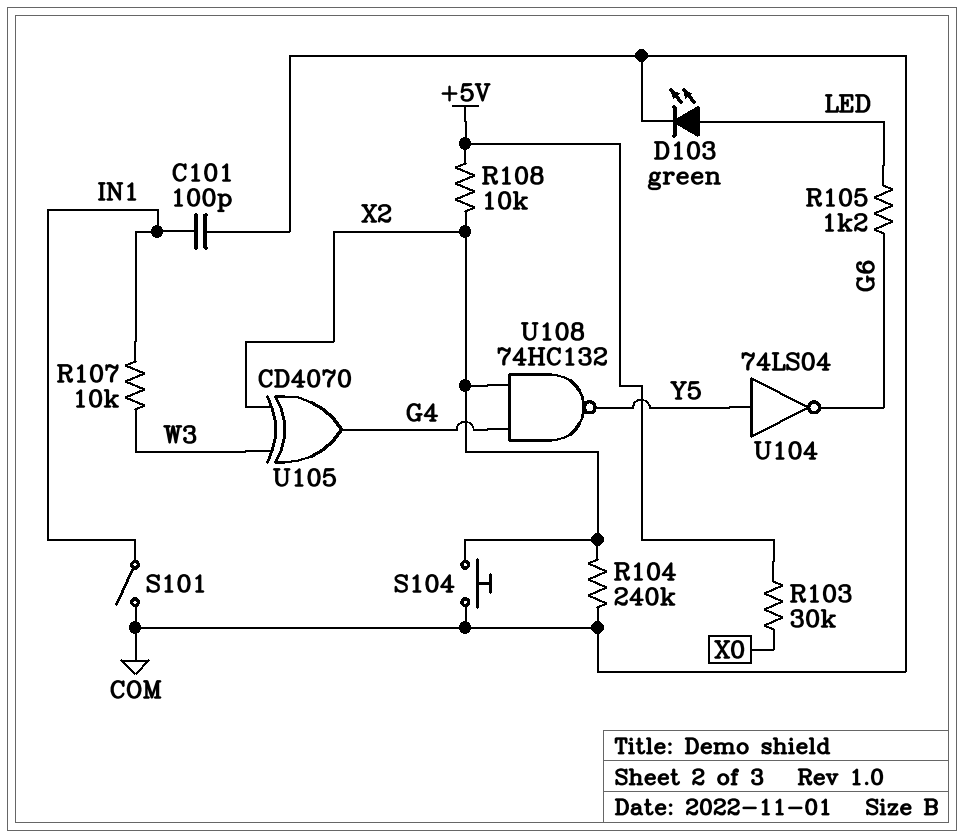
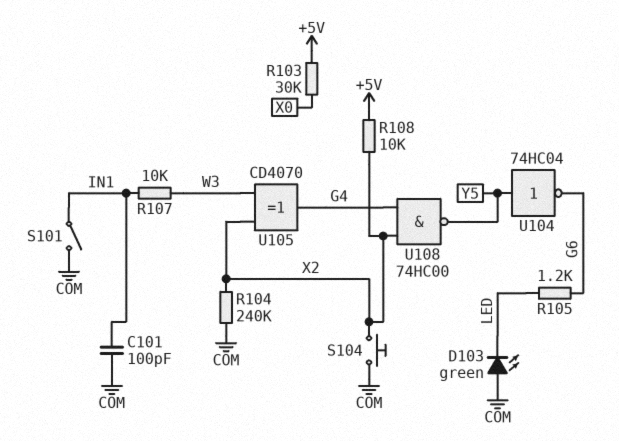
D103: LED green (A LED, K COM) -> LED green (A COM, K LED)
U104: NOT 74LS04 (in Y5, out G6) -> NOT 74HC04 (in Y5, out G6)
U108: NAND 74HC132 (in G4, in X2, out Y5) -> NAND 74HC00 (in G4, in X2, out Y5)

